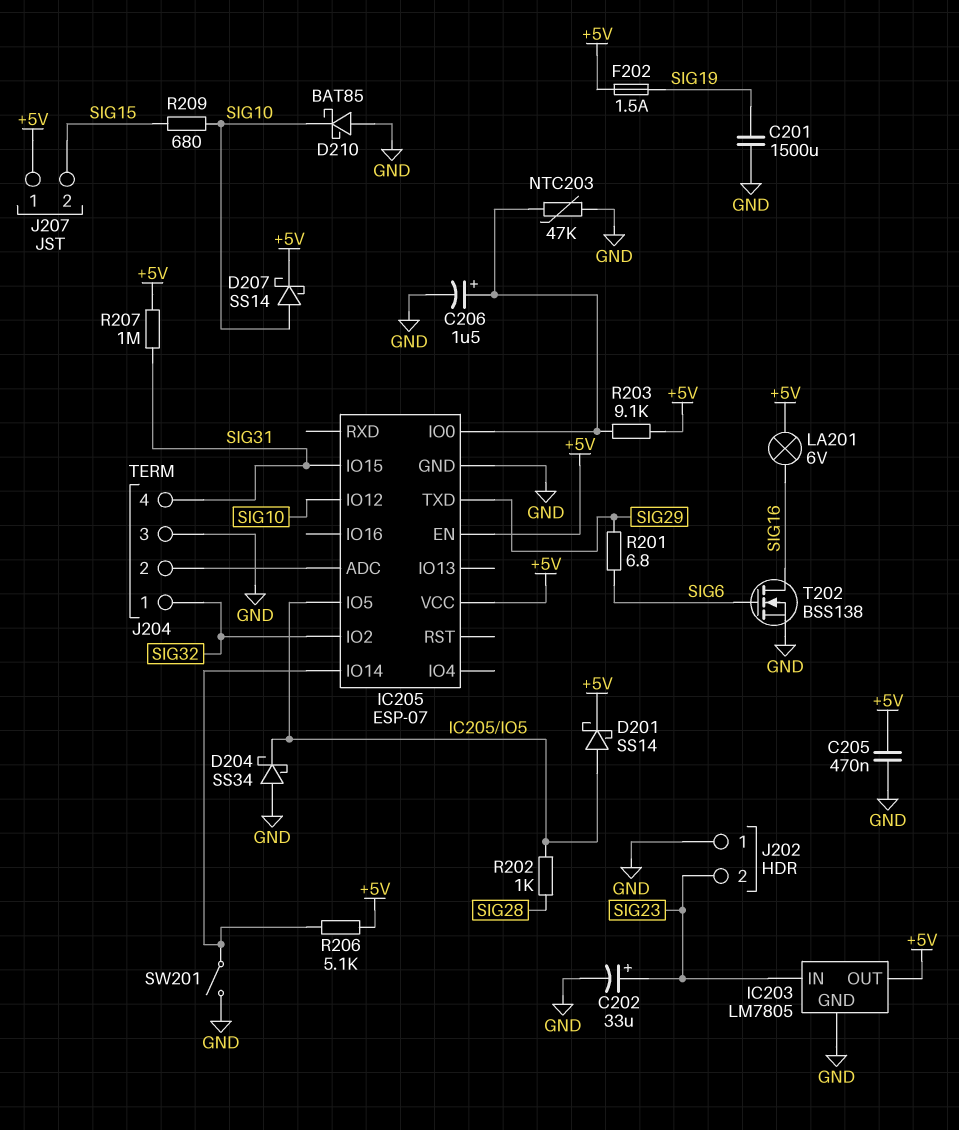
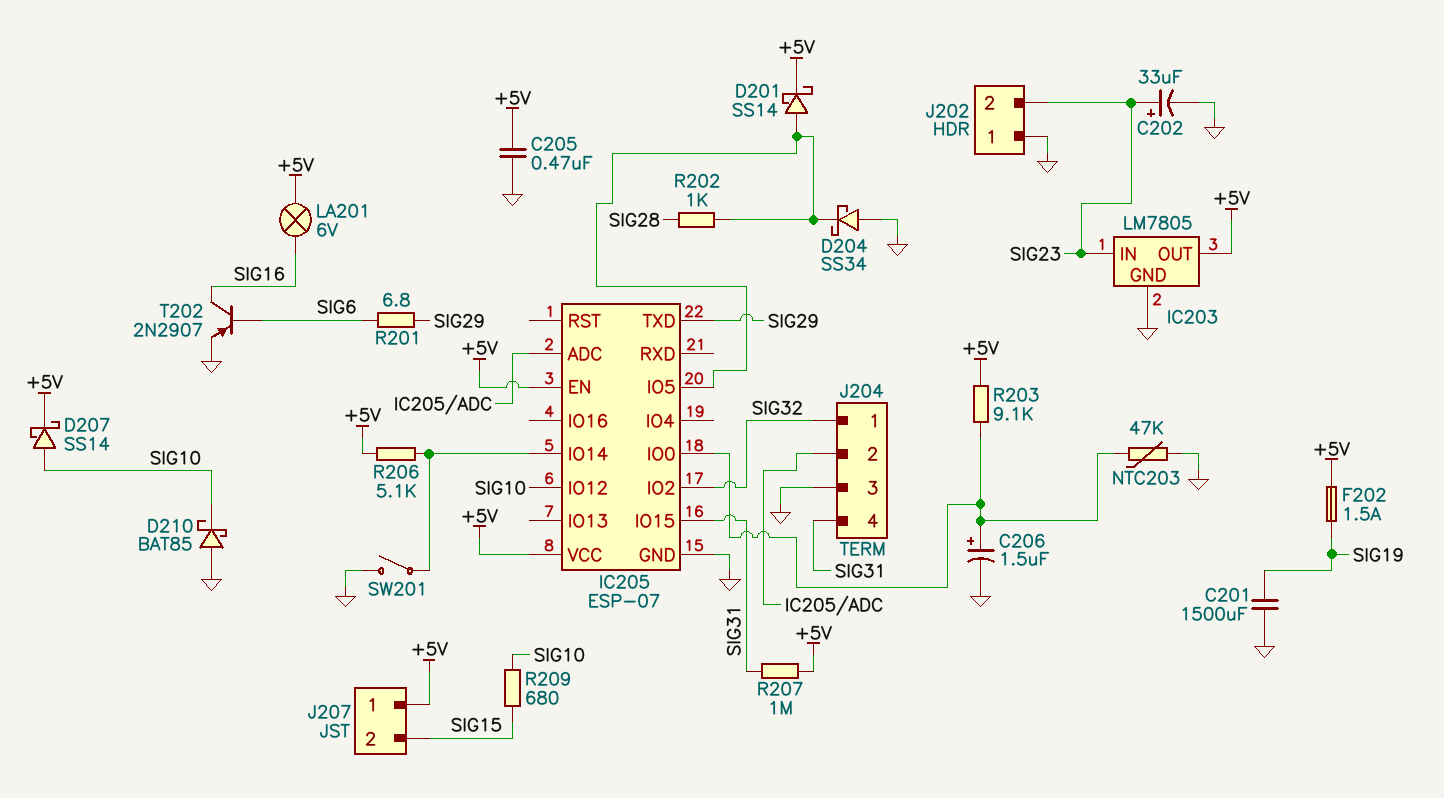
T202: NMOS BSS138 (G SIG6, D SIG16, S GND) -> PNP 2N2907 (B SIG6, C SIG16, E GND)

